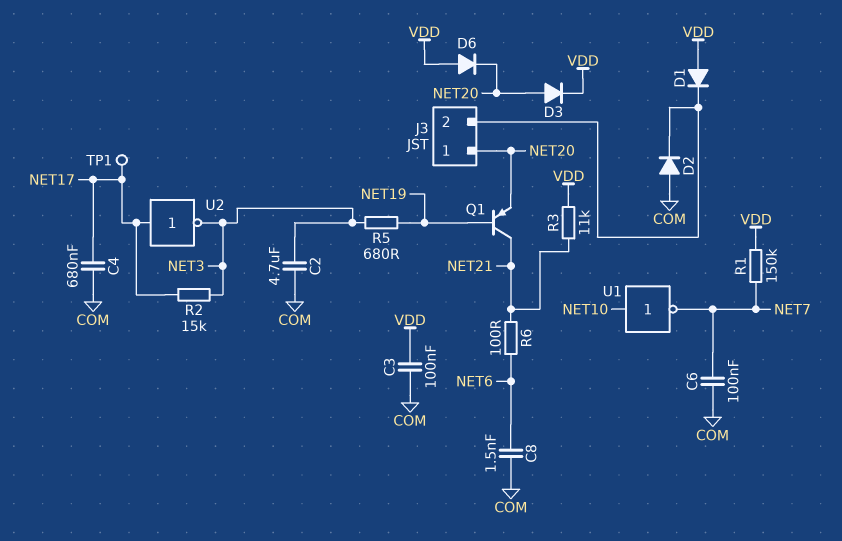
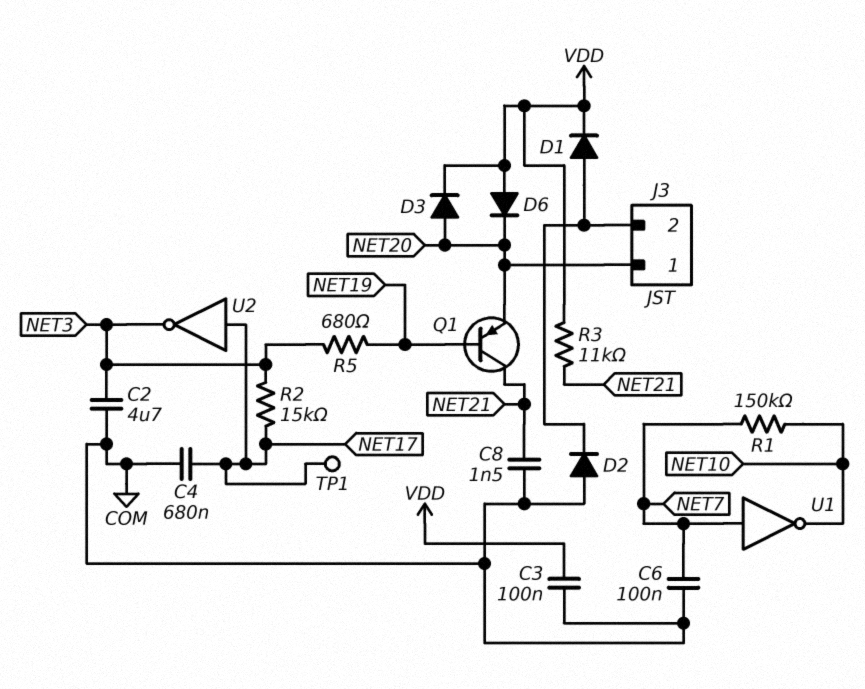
C8: 1.5nF (COM, NET6) -> 1.5nF (COM, NET21)
D1: diode (A VDD, K J3/2) -> diode (A J3/2, K VDD)
R1: 150k (NET7, VDD) -> 150k (NET7, NET10)
R6: 100 (NET6, NET21) -> none
U1: NOT (in NET10, out NET7) -> NOT (in NET7, out NET10)

